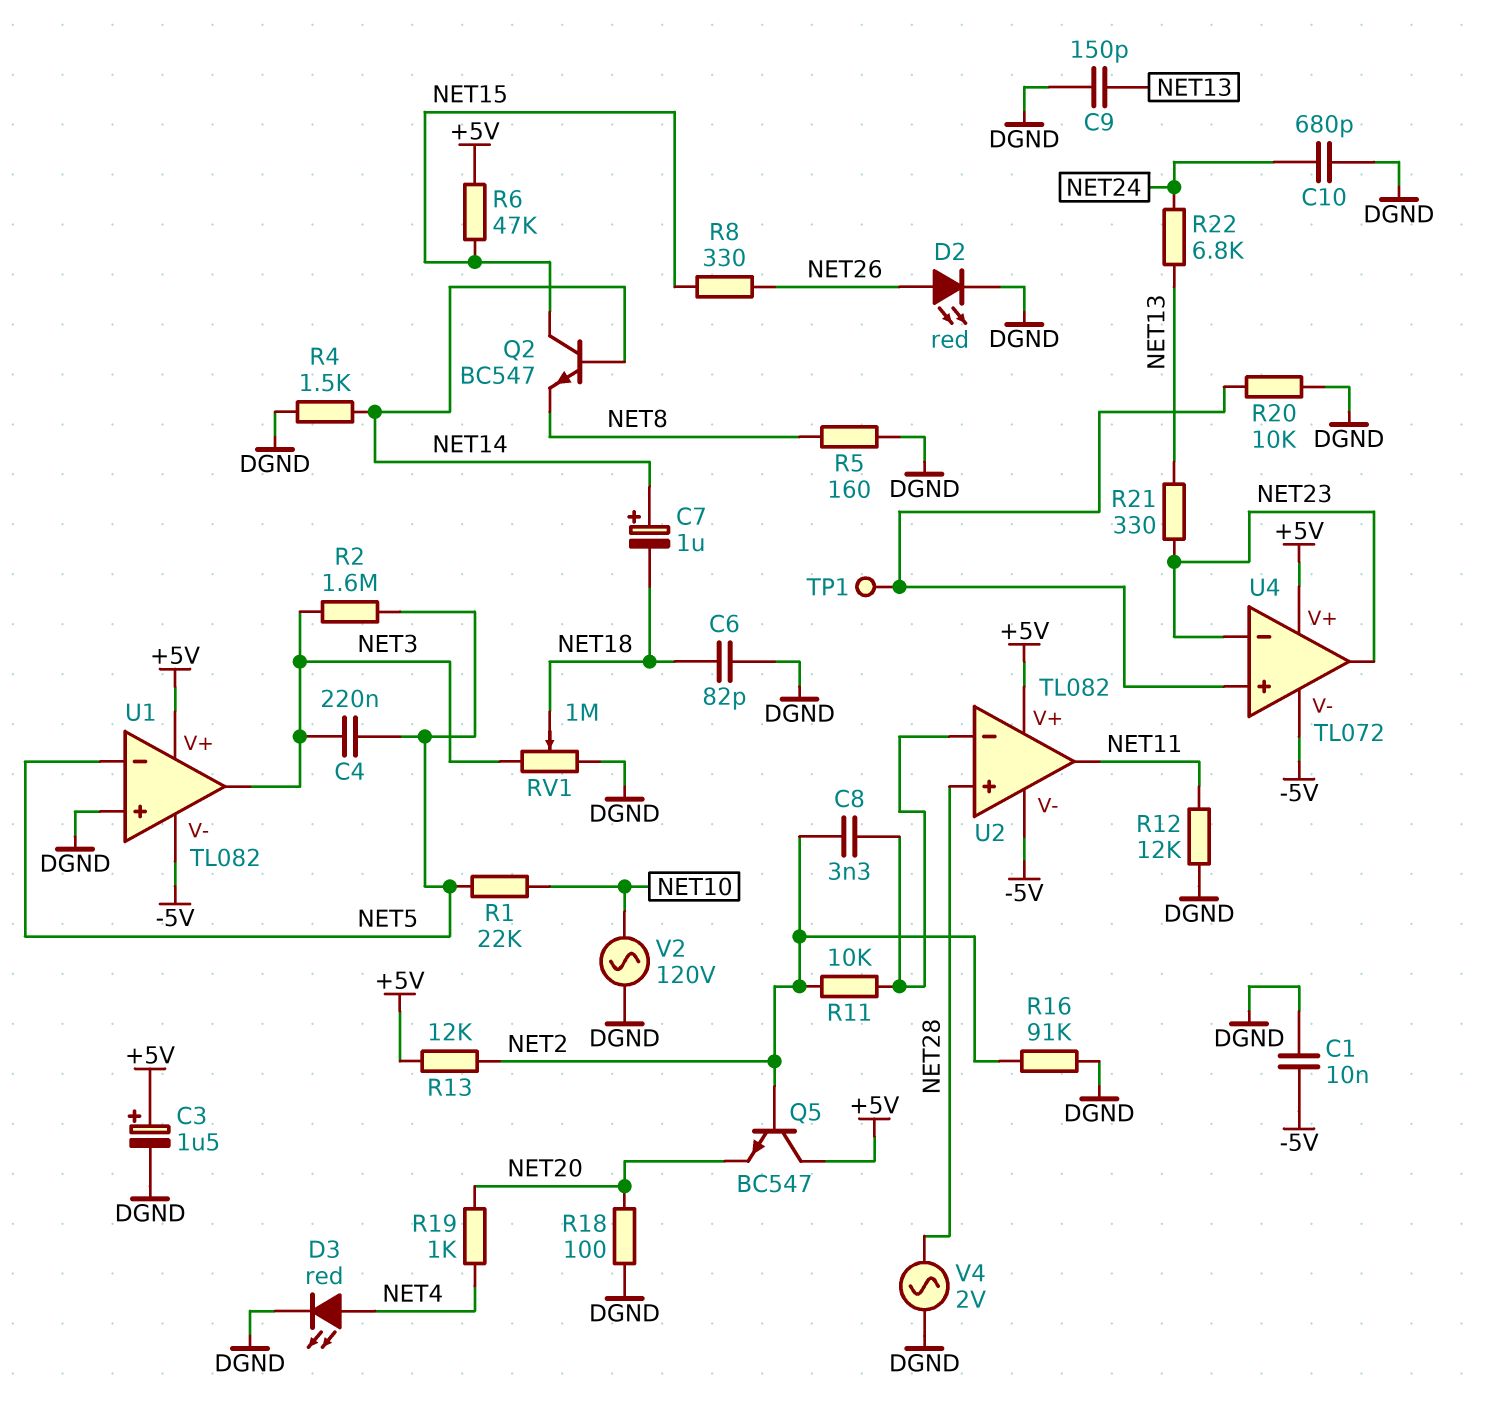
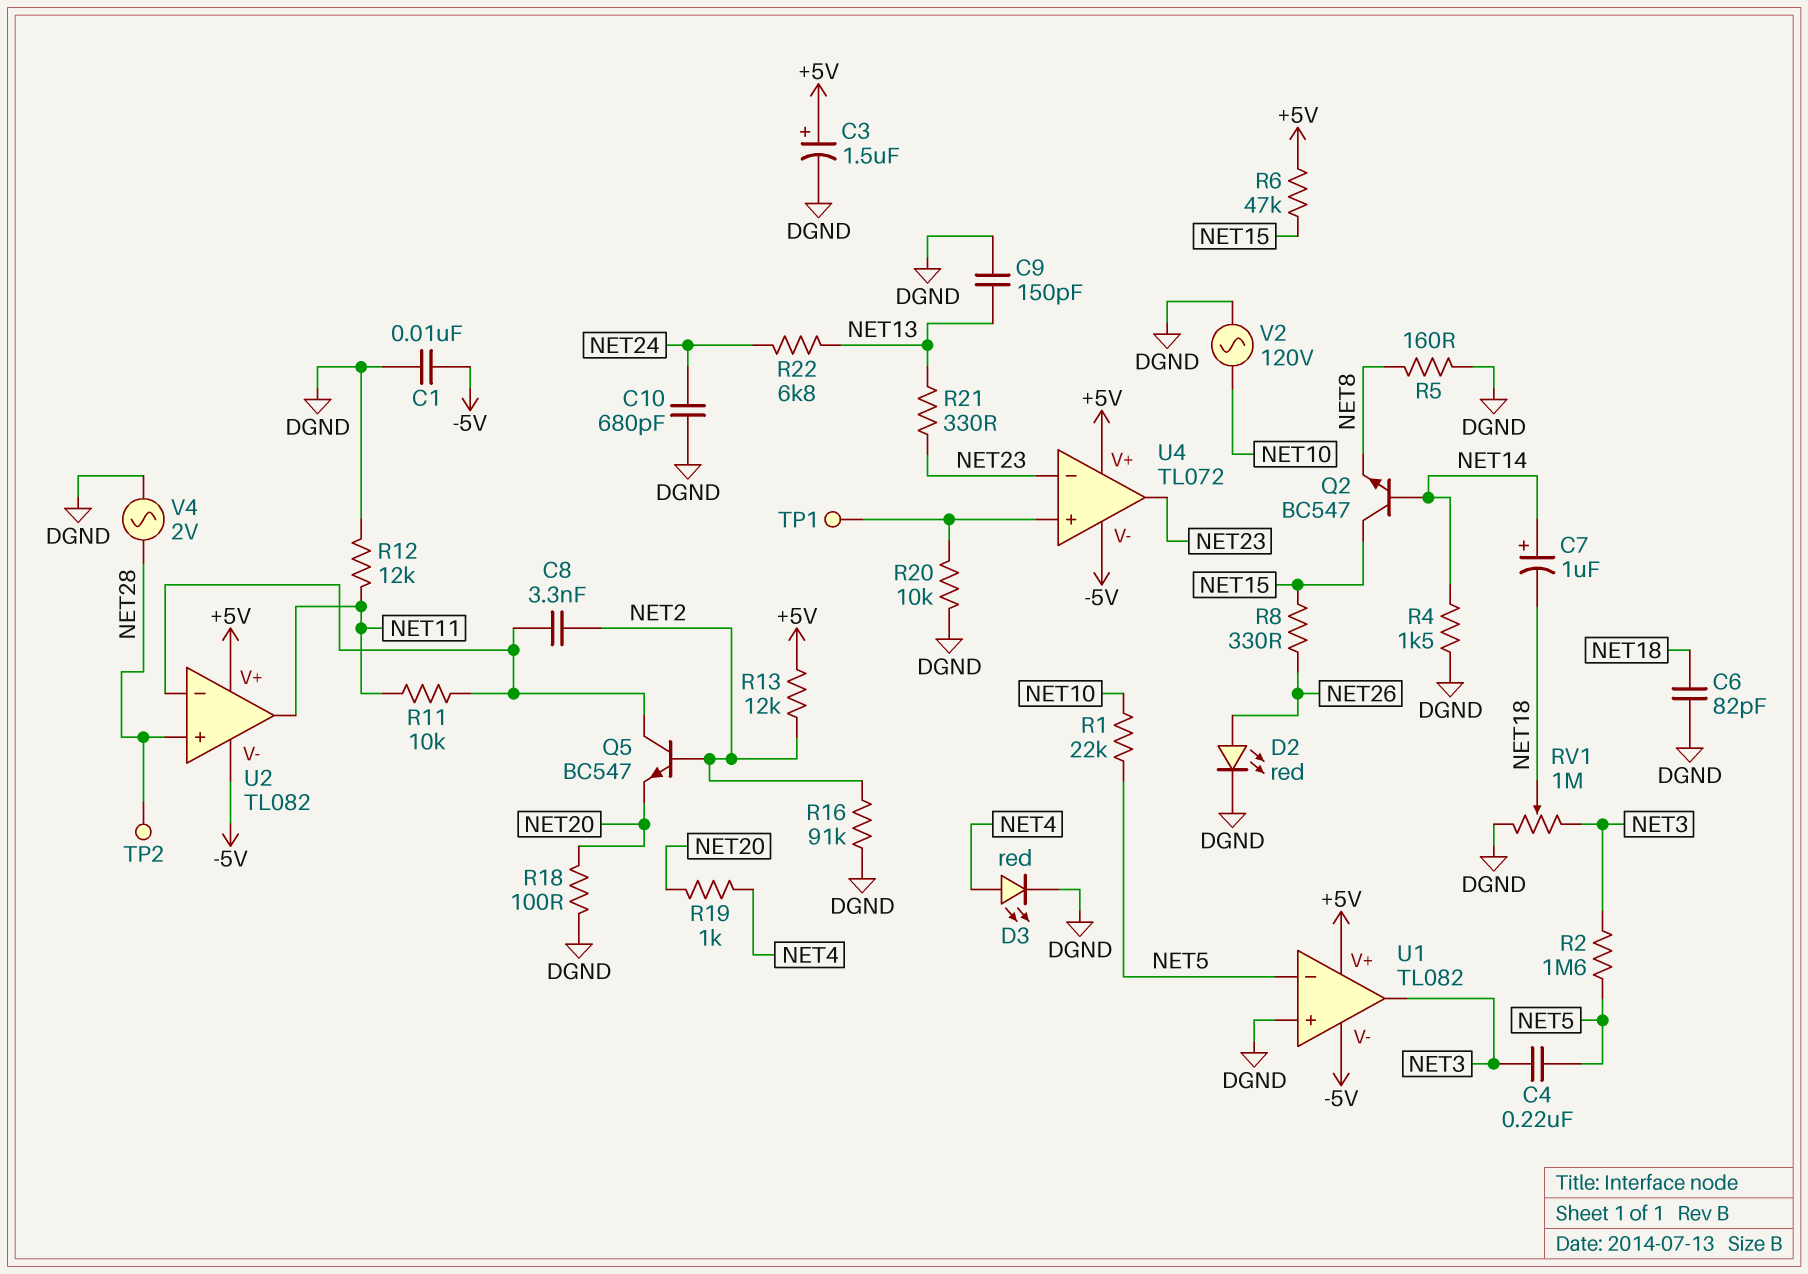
Q5: NPN BC547 (B NET2, C +5V, E NET20) -> NPN BC547 (B NET2, C U2/in-, E NET20)
R11: 10k (NET2, U2/in-) -> 10k (NET11, U2/in-)
TP2: none -> test point (NET28)

